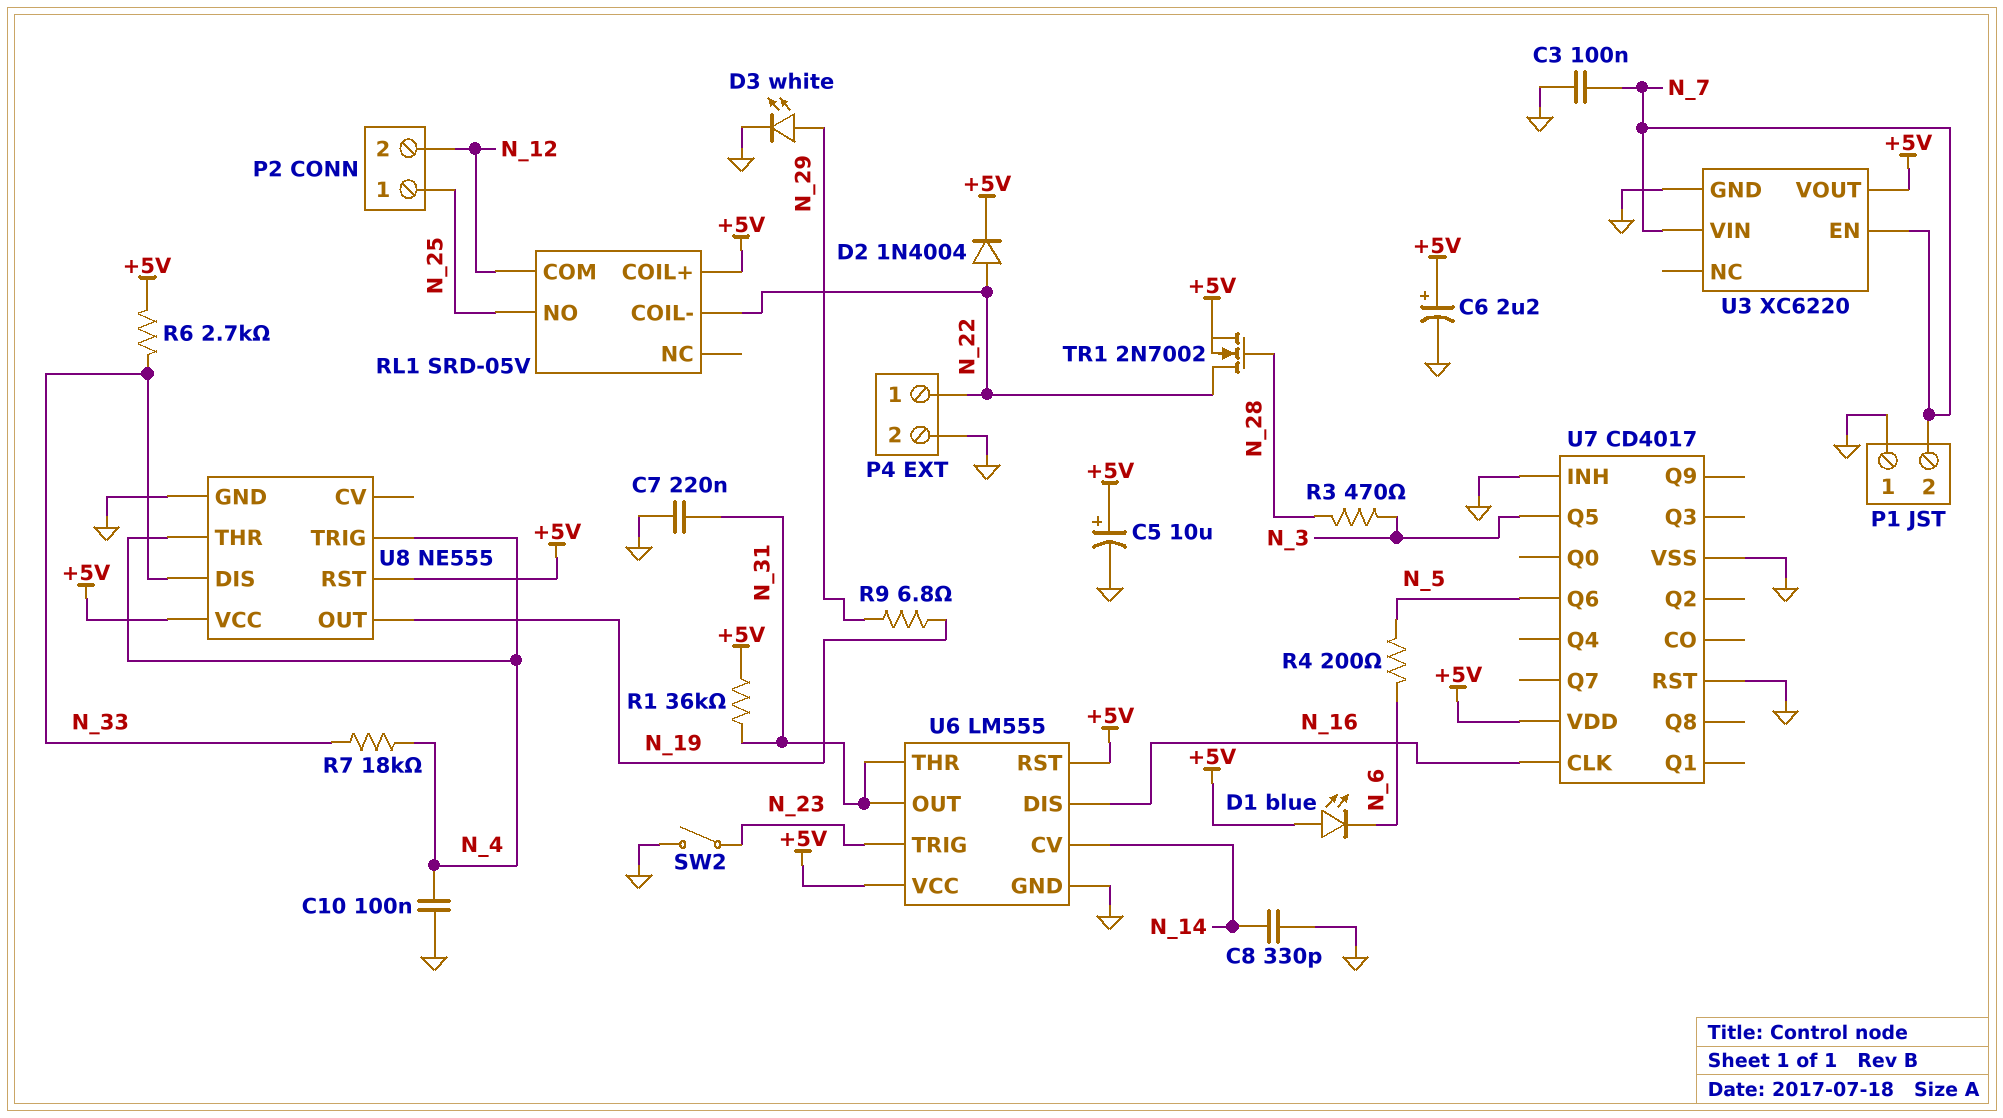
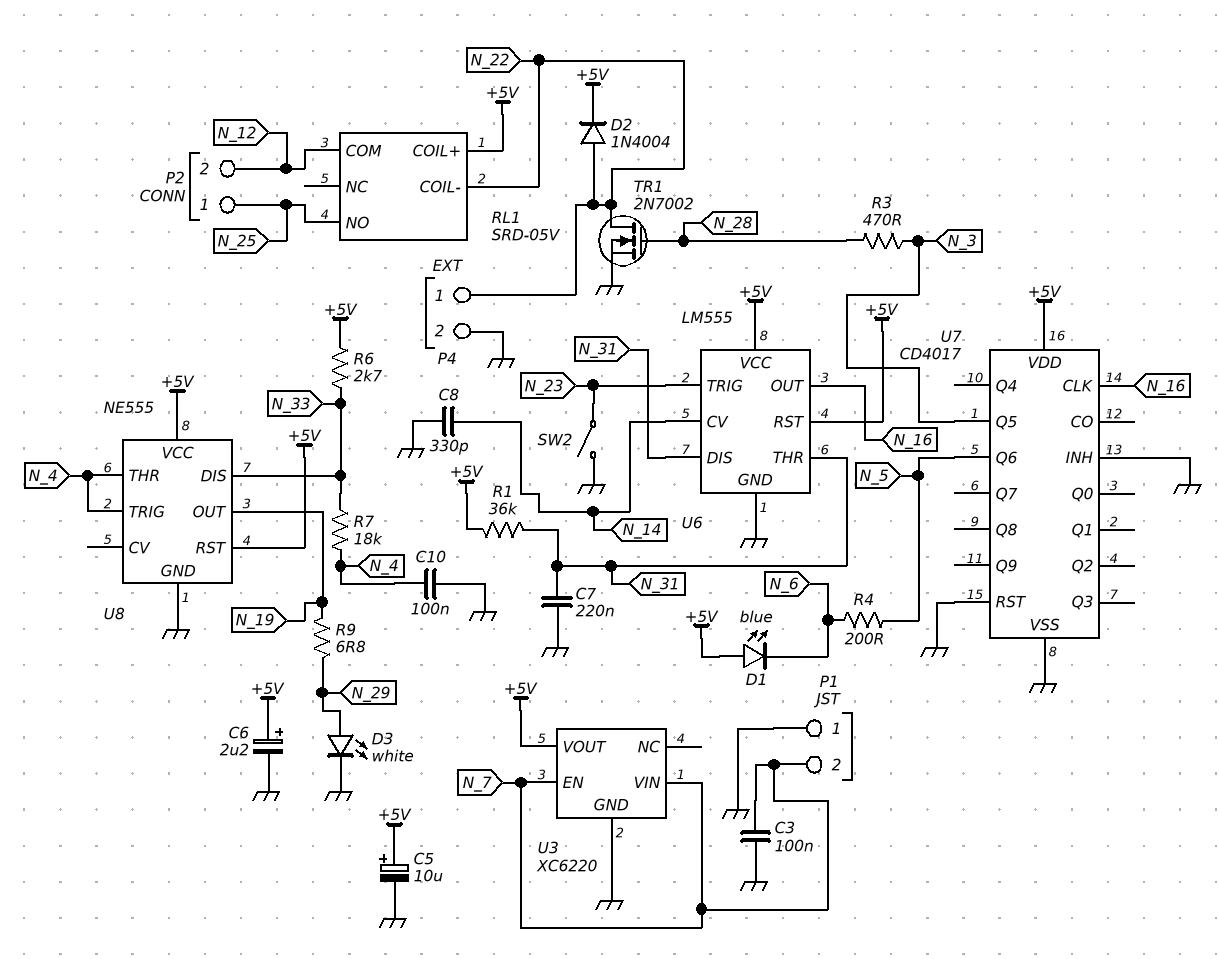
TR1: NMOS 2N7002 (G N_28, D N_22, S +5V) -> NMOS 2N7002 (G N_28, D N_22, S GND)
U6 pin DIS: N_16 -> N_31
U6 pin OUT: N_31 -> N_16

